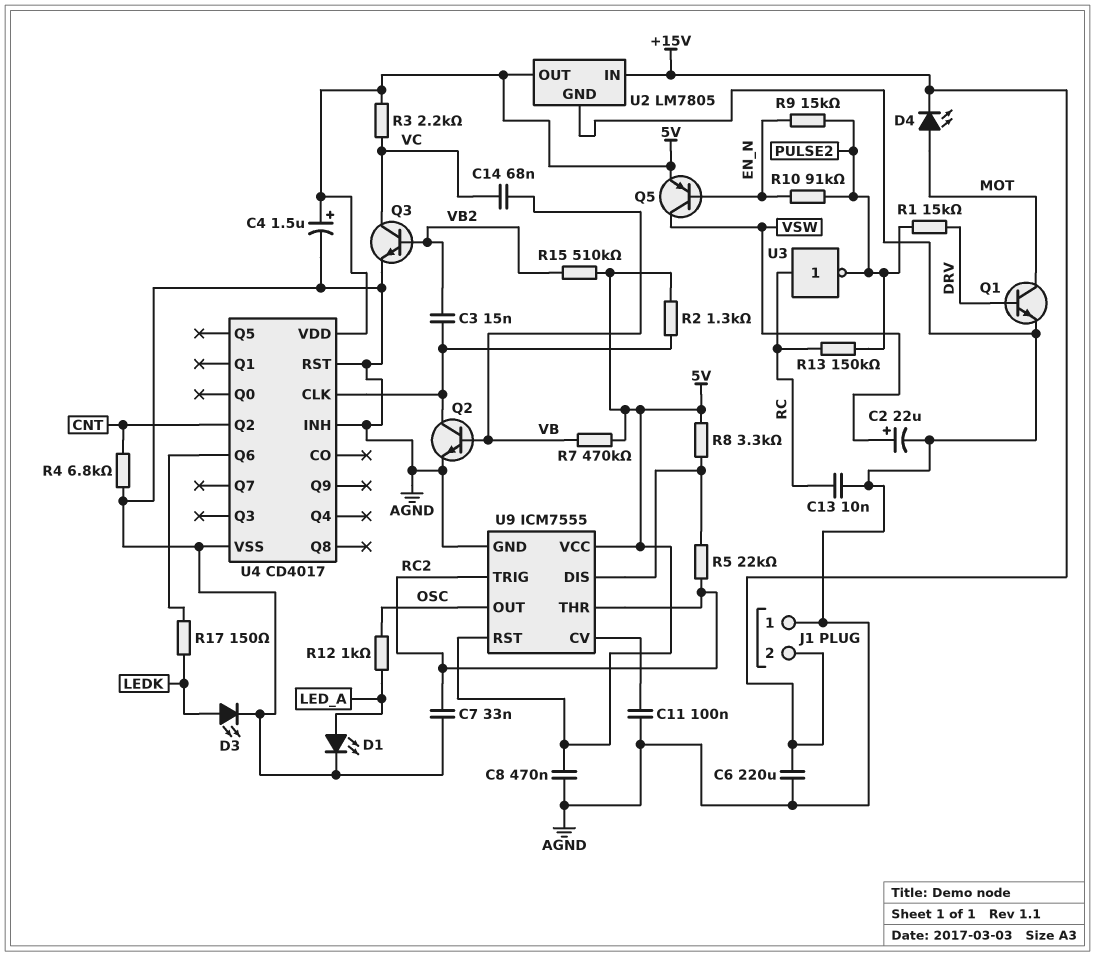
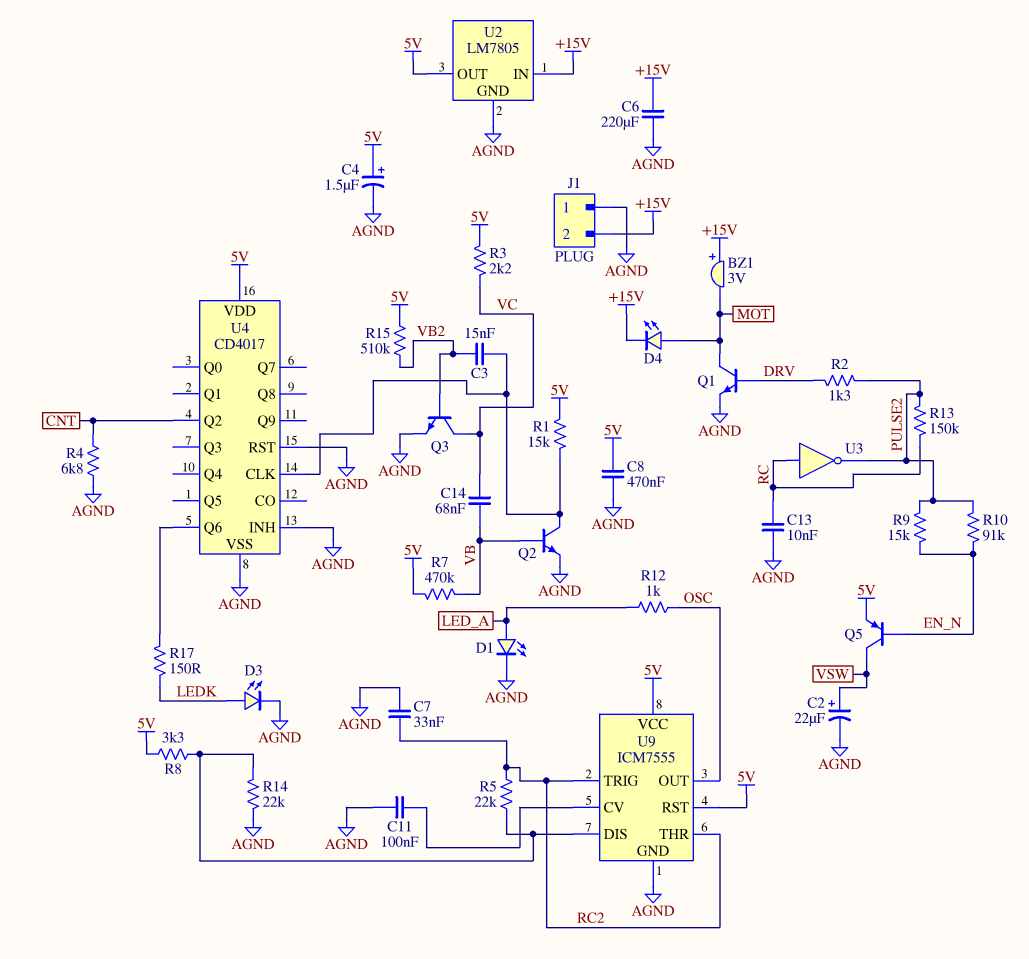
BZ1: none -> buzzer 3V (plus +15V, minus MOT)
R1: 15k (DRV, PULSE2) -> 15k (5V, U4/CLK)
R2: 1.3k (5V, U4/CLK) -> 1.3k (DRV, PULSE2)
R14: none -> 22k (AGND, U9/DIS)

